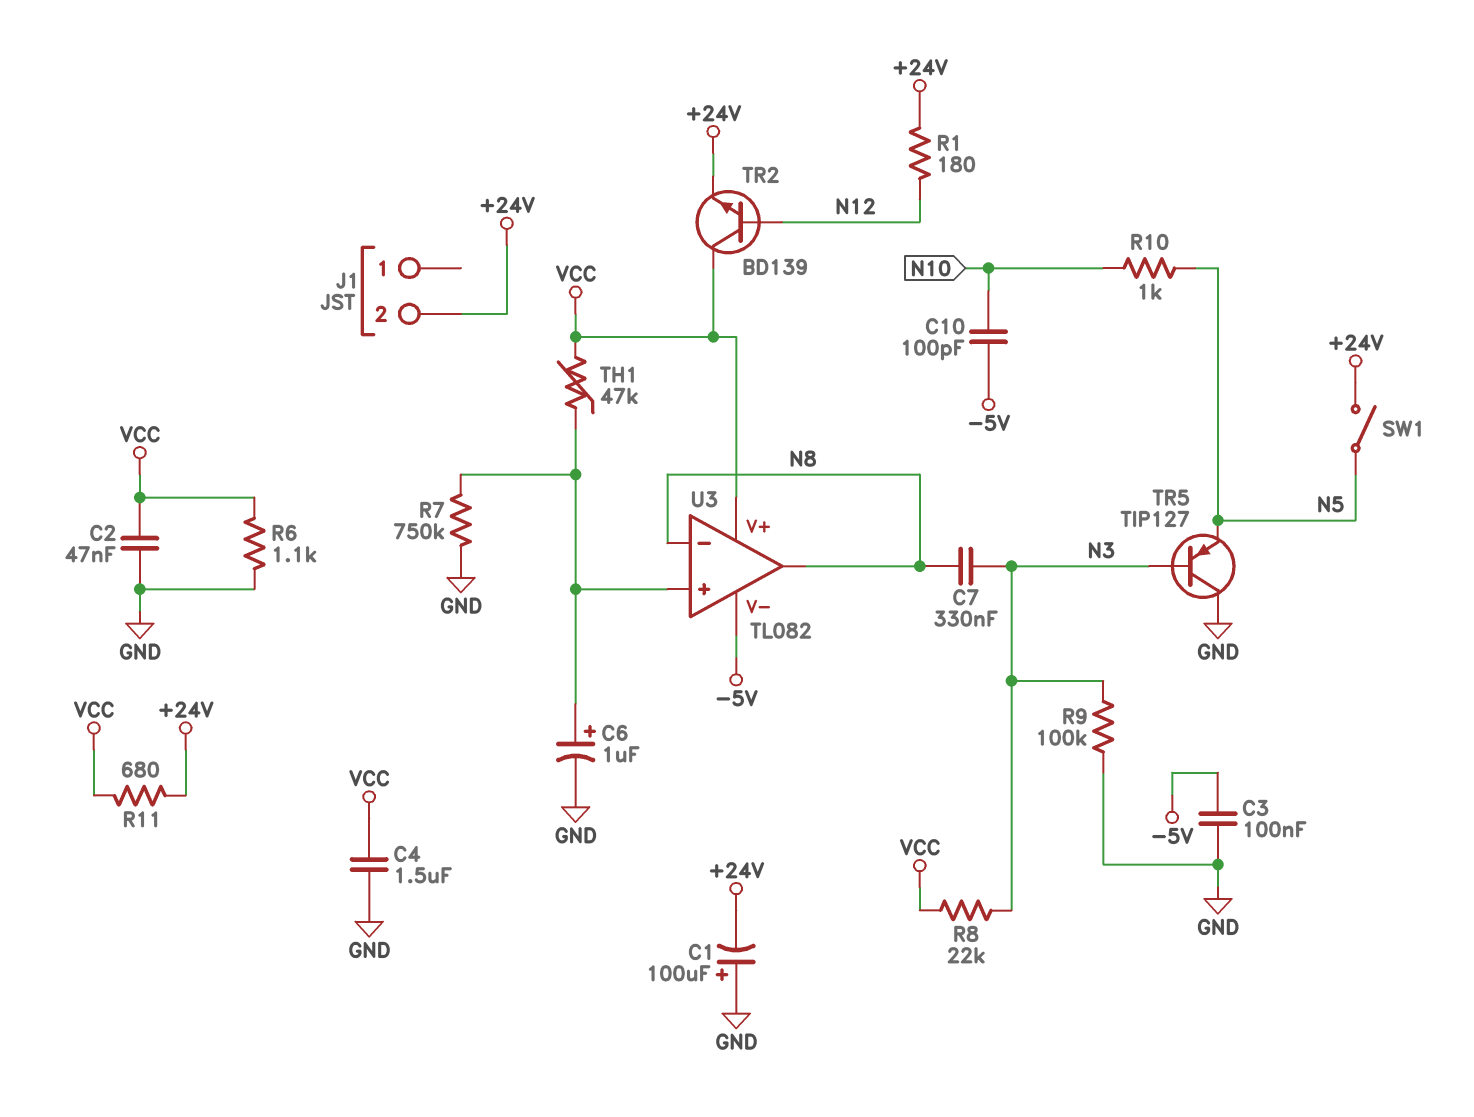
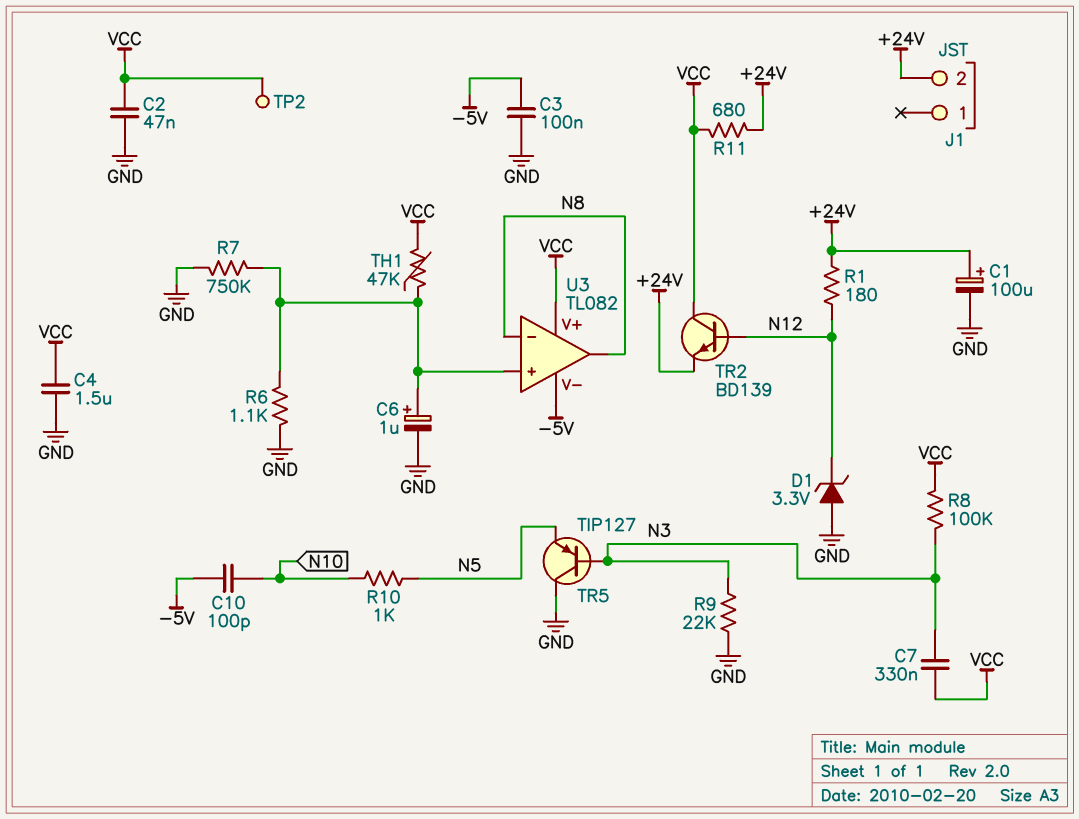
C1: 100uF (plus GND, minus +24V) -> 100uF (plus +24V, minus GND)
C7: 330nF (N3, N8) -> 330nF (N3, VCC)
D1: none -> zener 3.3V (A GND, K N12)
R6: 1.1k (GND, VCC) -> 1.1k (GND, U3/in+)
R8: 22k (N3, VCC) -> 100k (N3, VCC)
R9: 100k (GND, N3) -> 22k (GND, N3)
SW1: switch (+24V, N5) -> none
TP2: none -> test point (VCC)

